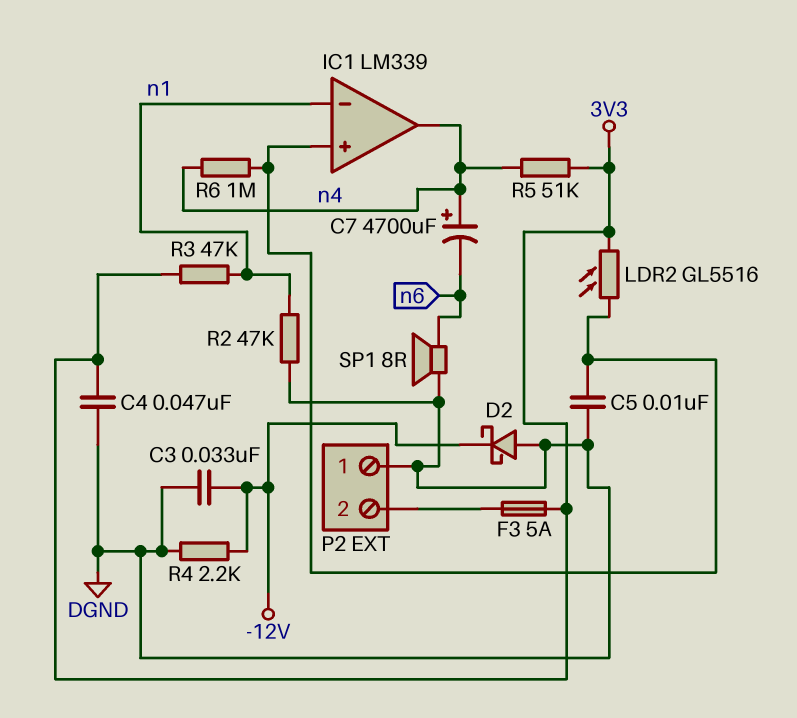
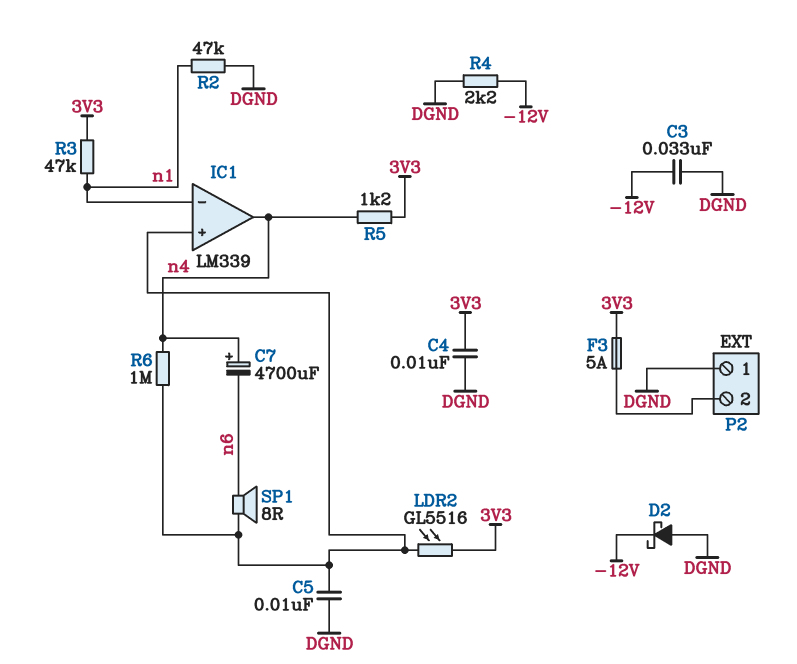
C4: 47nF (3V3, DGND) -> 10nF (3V3, DGND)
R5: 51k (3V3, n4) -> 1.2k (3V3, n4)
SP1: speaker 8R (DGND, n6) -> speaker 8R (IC1/in+, n6)

